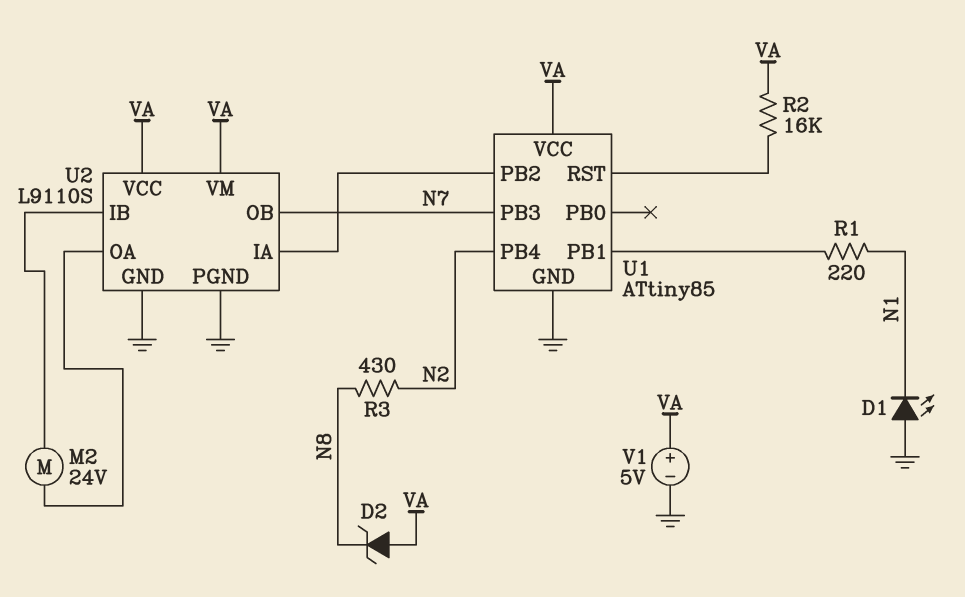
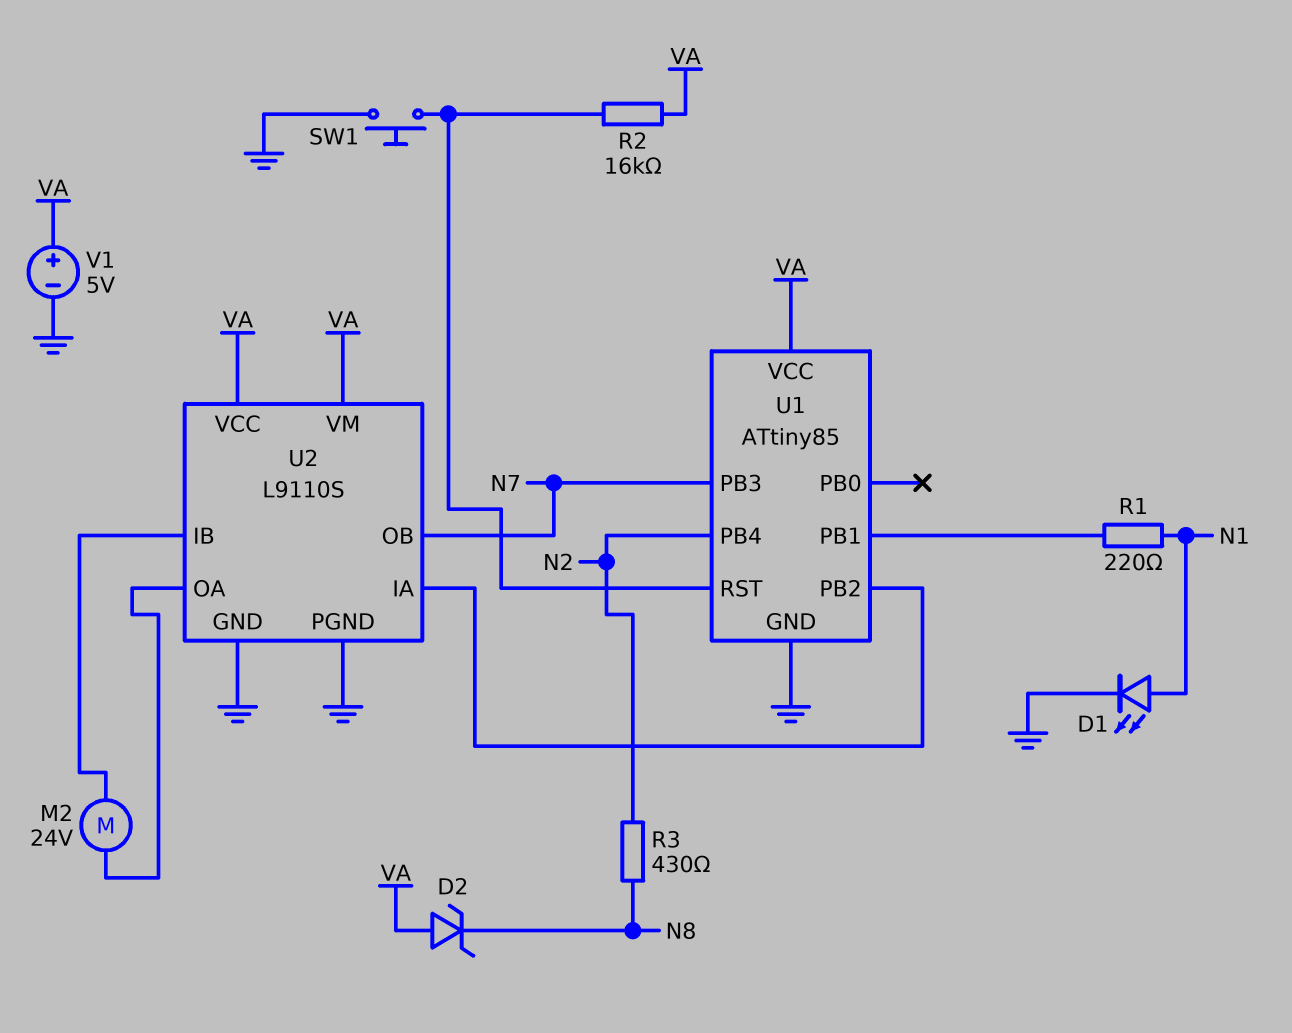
D1: LED (A GND, K N1) -> LED (A N1, K GND)
SW1: none -> button (GND, U1/RST)

